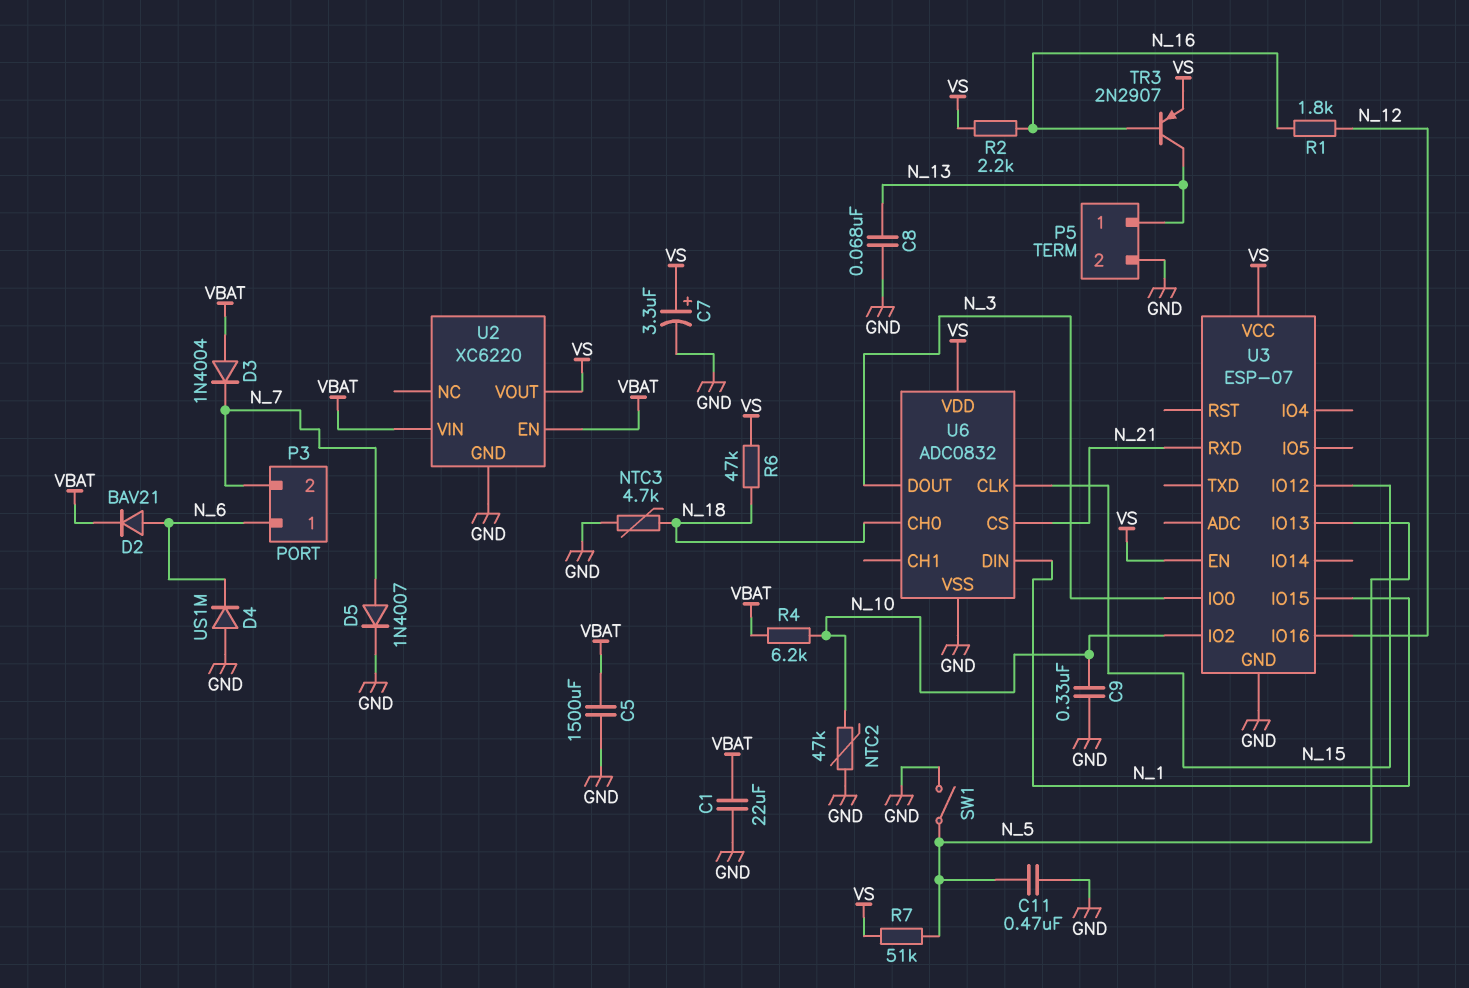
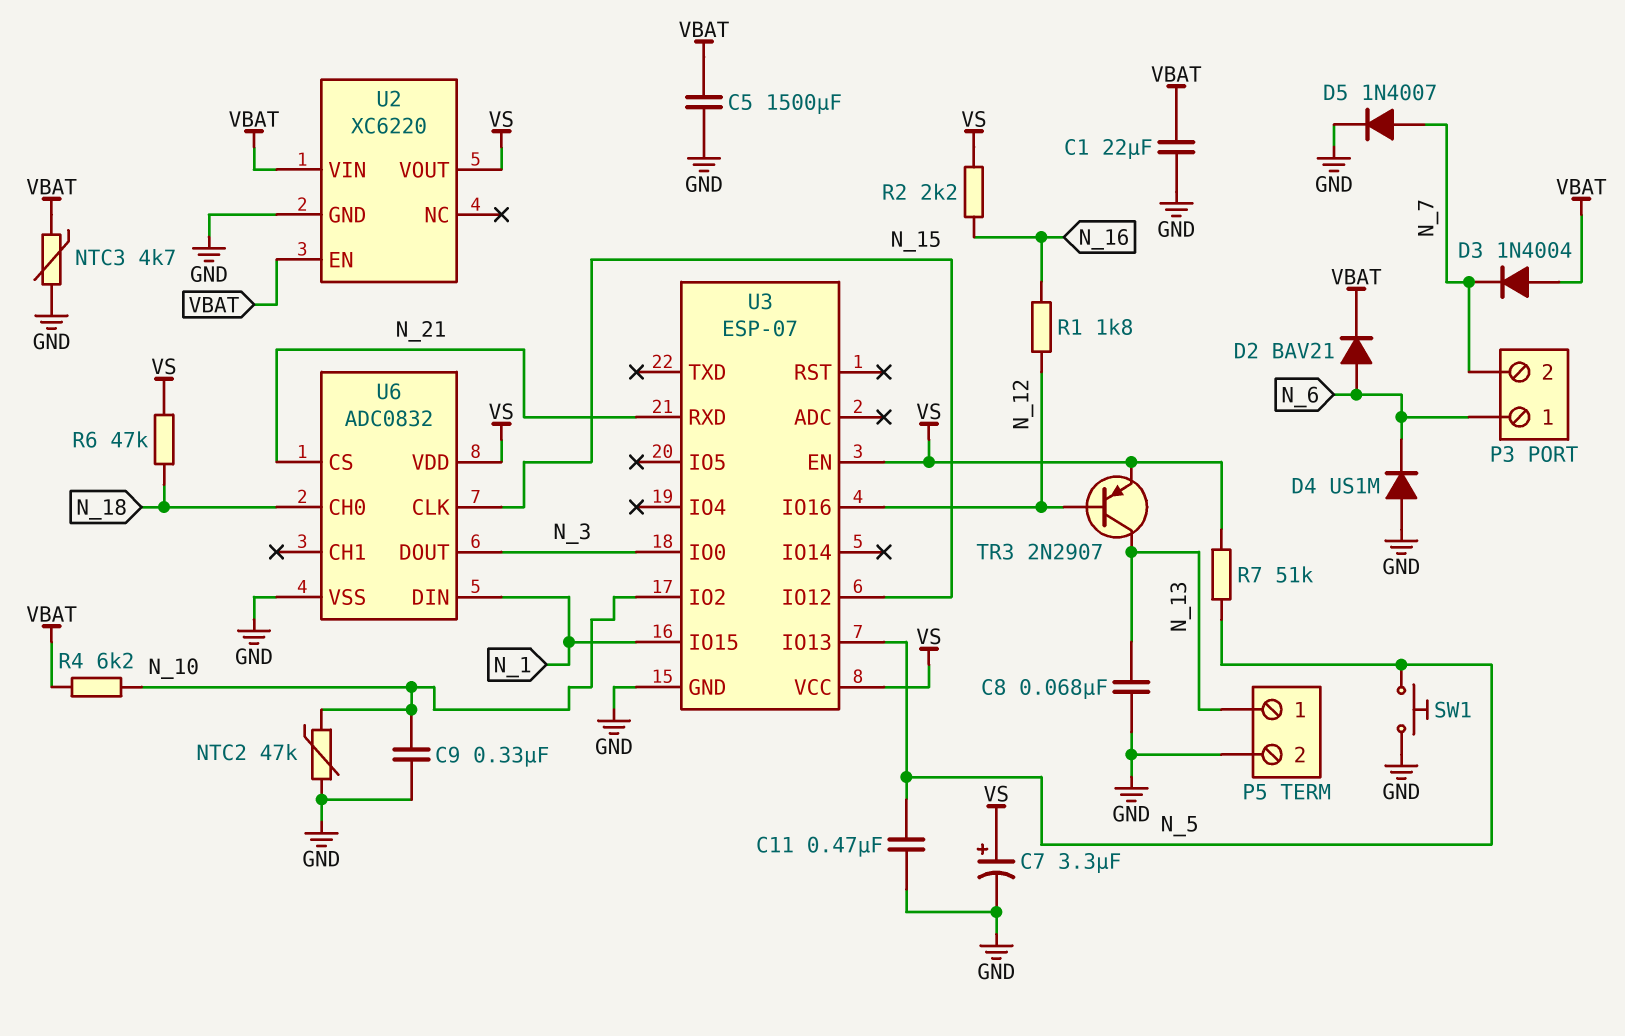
NTC3: 4.7k (GND, N_18) -> 4.7k (GND, VBAT)
SW1: switch (GND, N_5) -> button (GND, N_5)
TR3: PNP 2N2907 (B N_16, C N_13, E VS) -> PNP 2N2907 (B N_12, C N_13, E VS)

